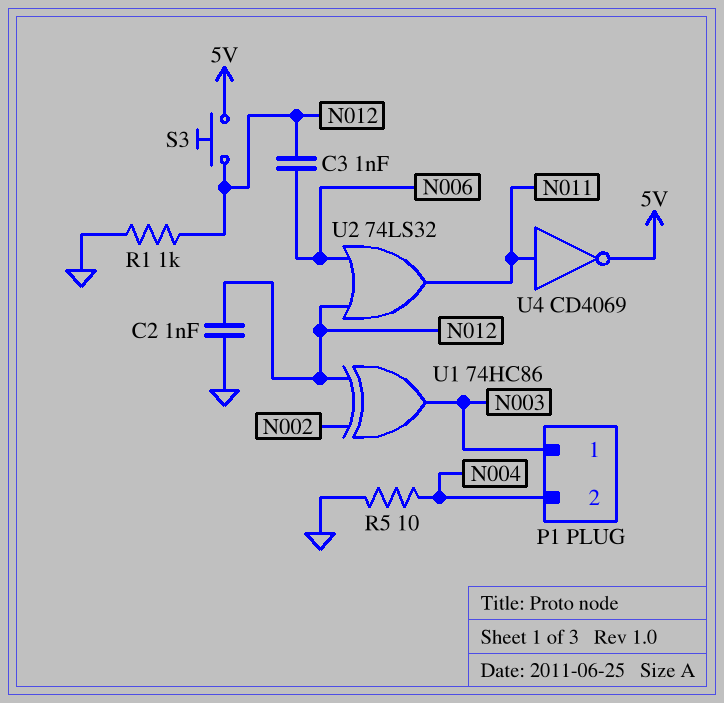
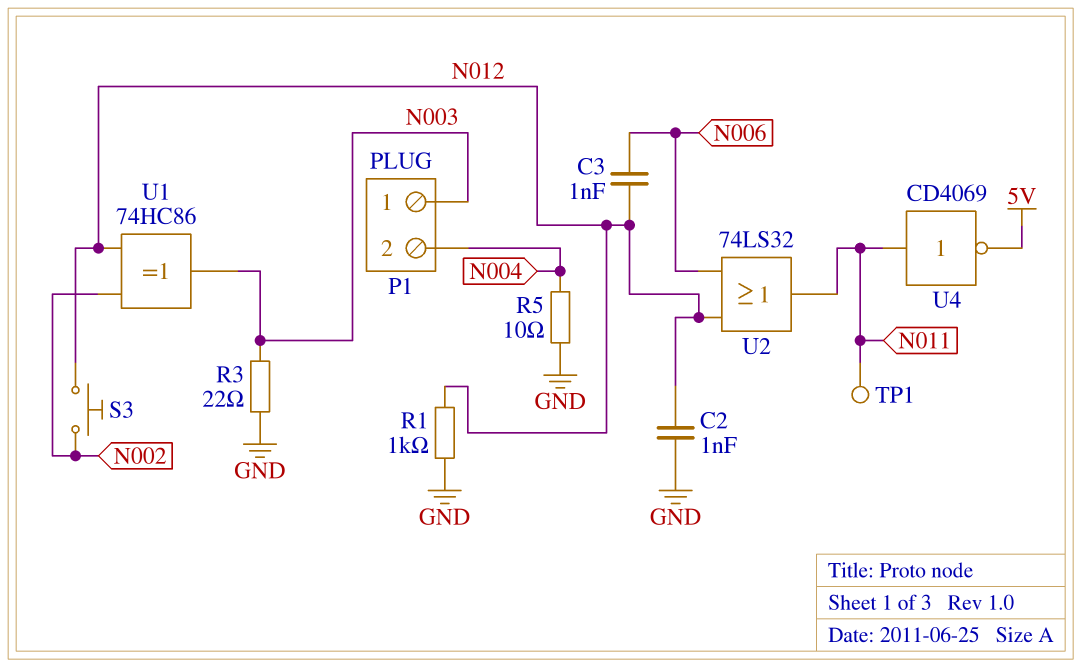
R3: none -> 22 (GND, N003)
S3: button (5V, N012) -> button (N002, N012)
TP1: none -> test point (N011)

